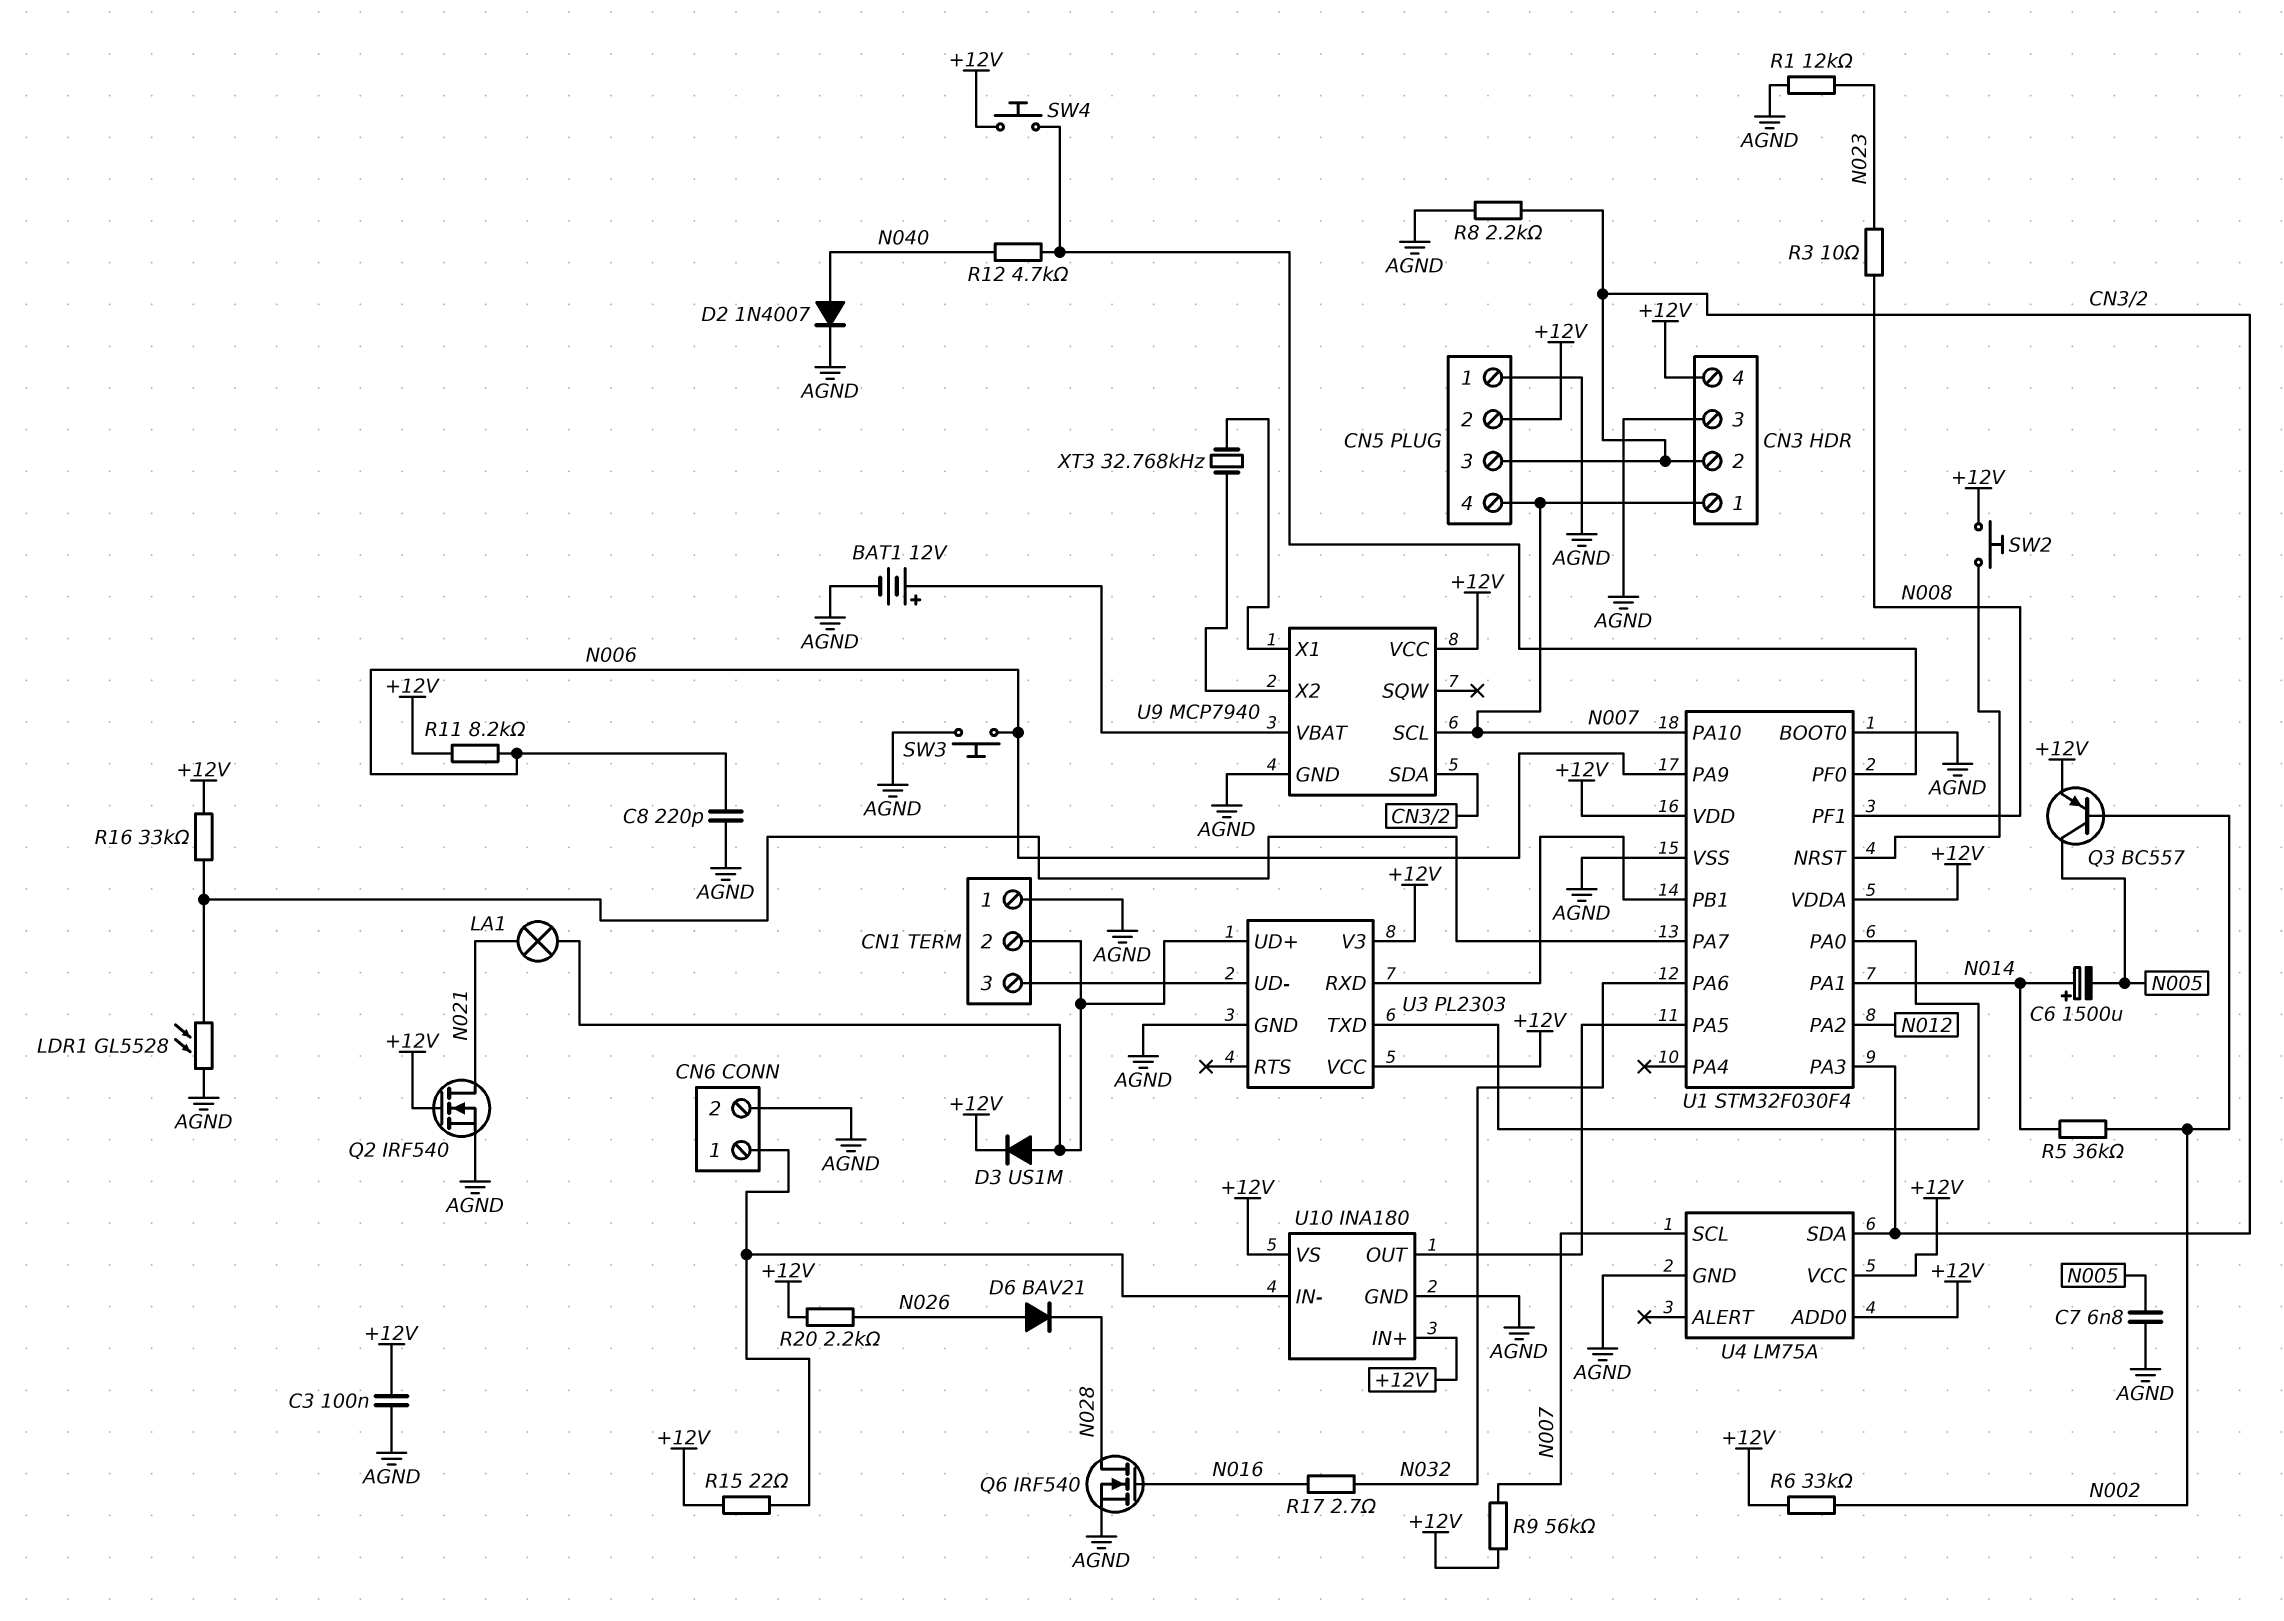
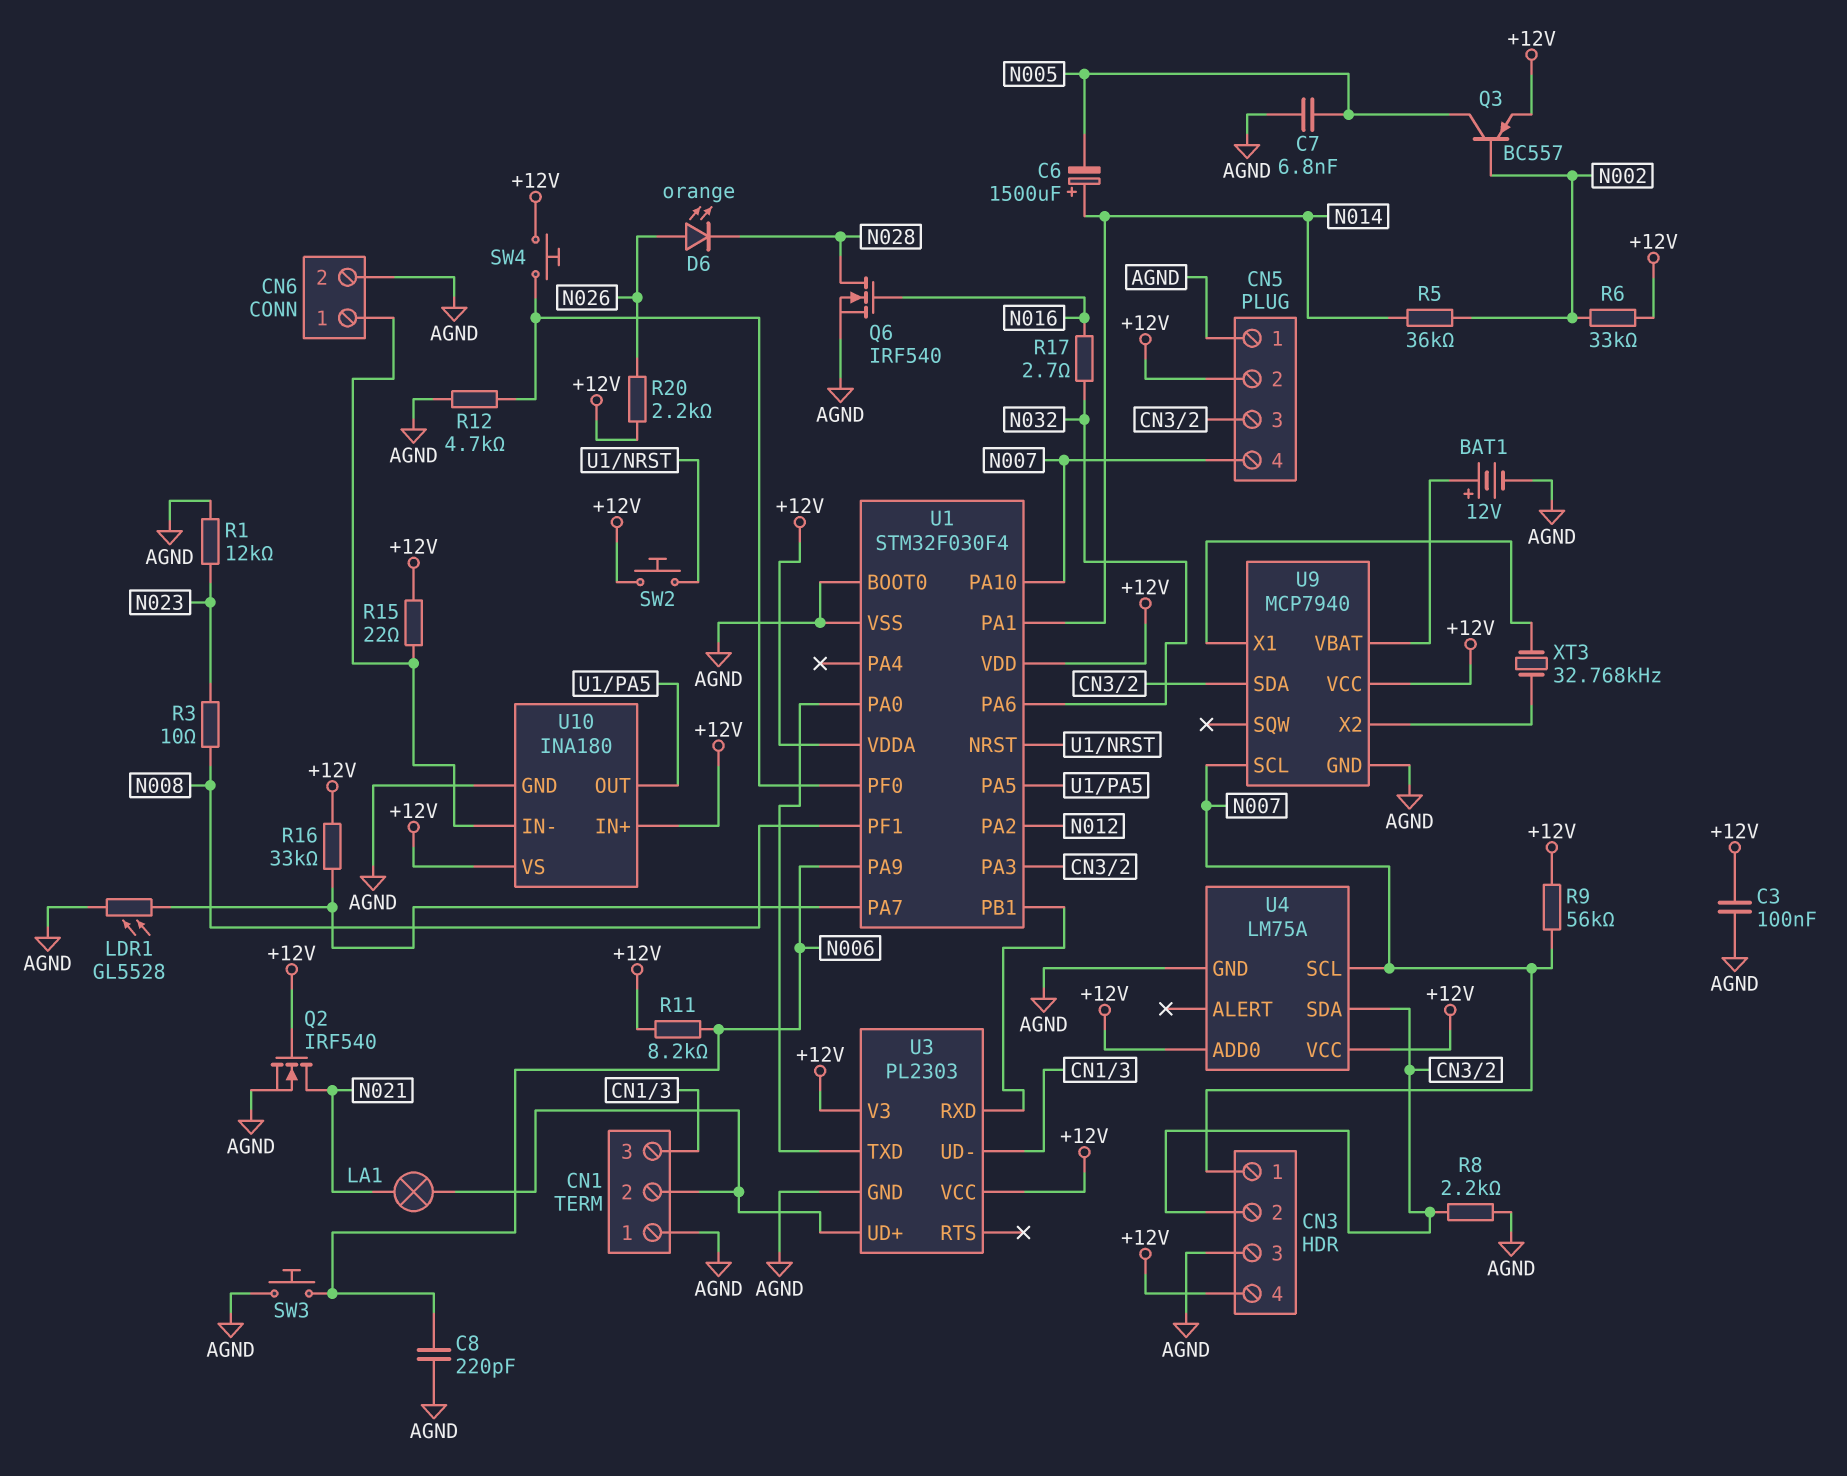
D2: diode 1N4007 (A N040, K AGND) -> none
D3: diode US1M (A CN1/2, K +12V) -> none
D6: diode BAV21 (A N026, K N028) -> LED orange (A N026, K N028)
R12: 4.7k (N040, U1/PF0) -> 4.7k (AGND, U1/PF0)

